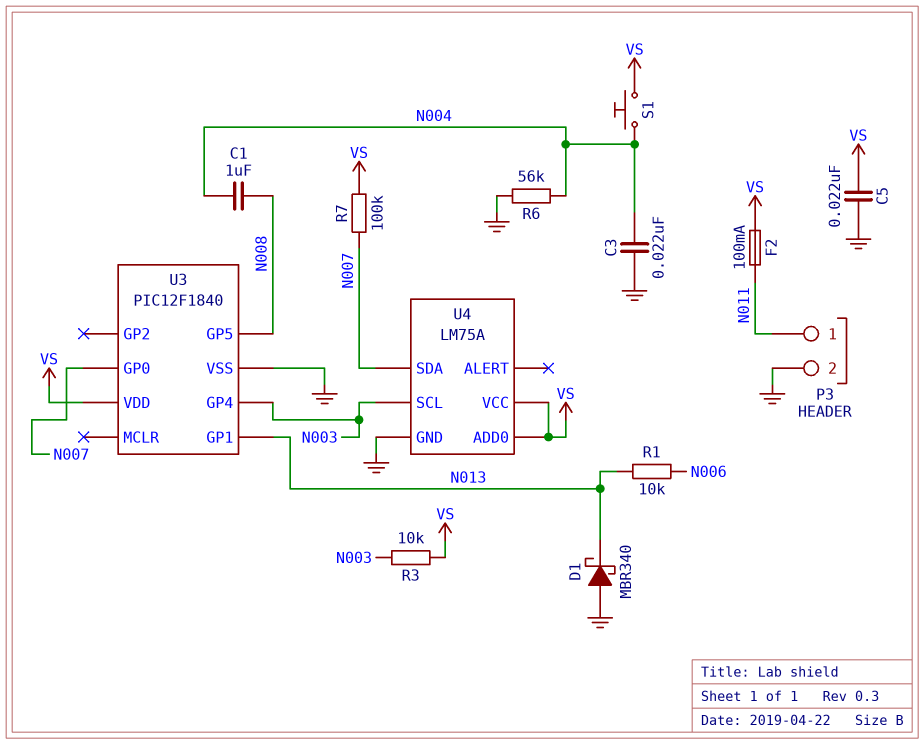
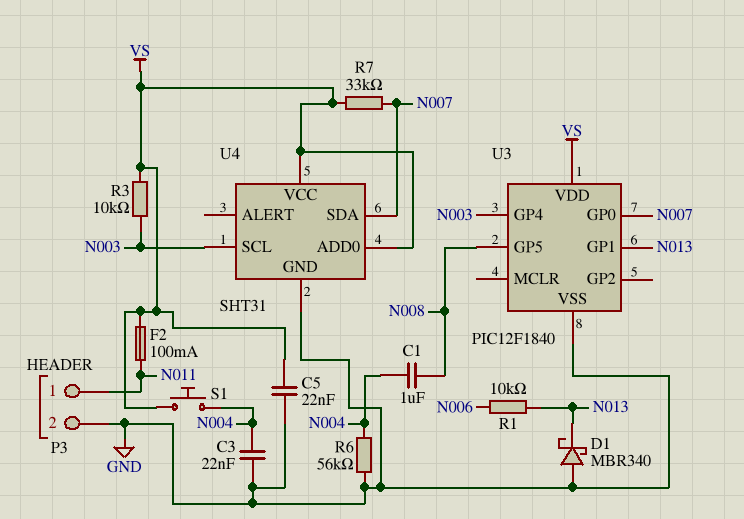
R7: 100k (N007, VS) -> 33k (N007, VS)
U4: LM75A -> SHT31

